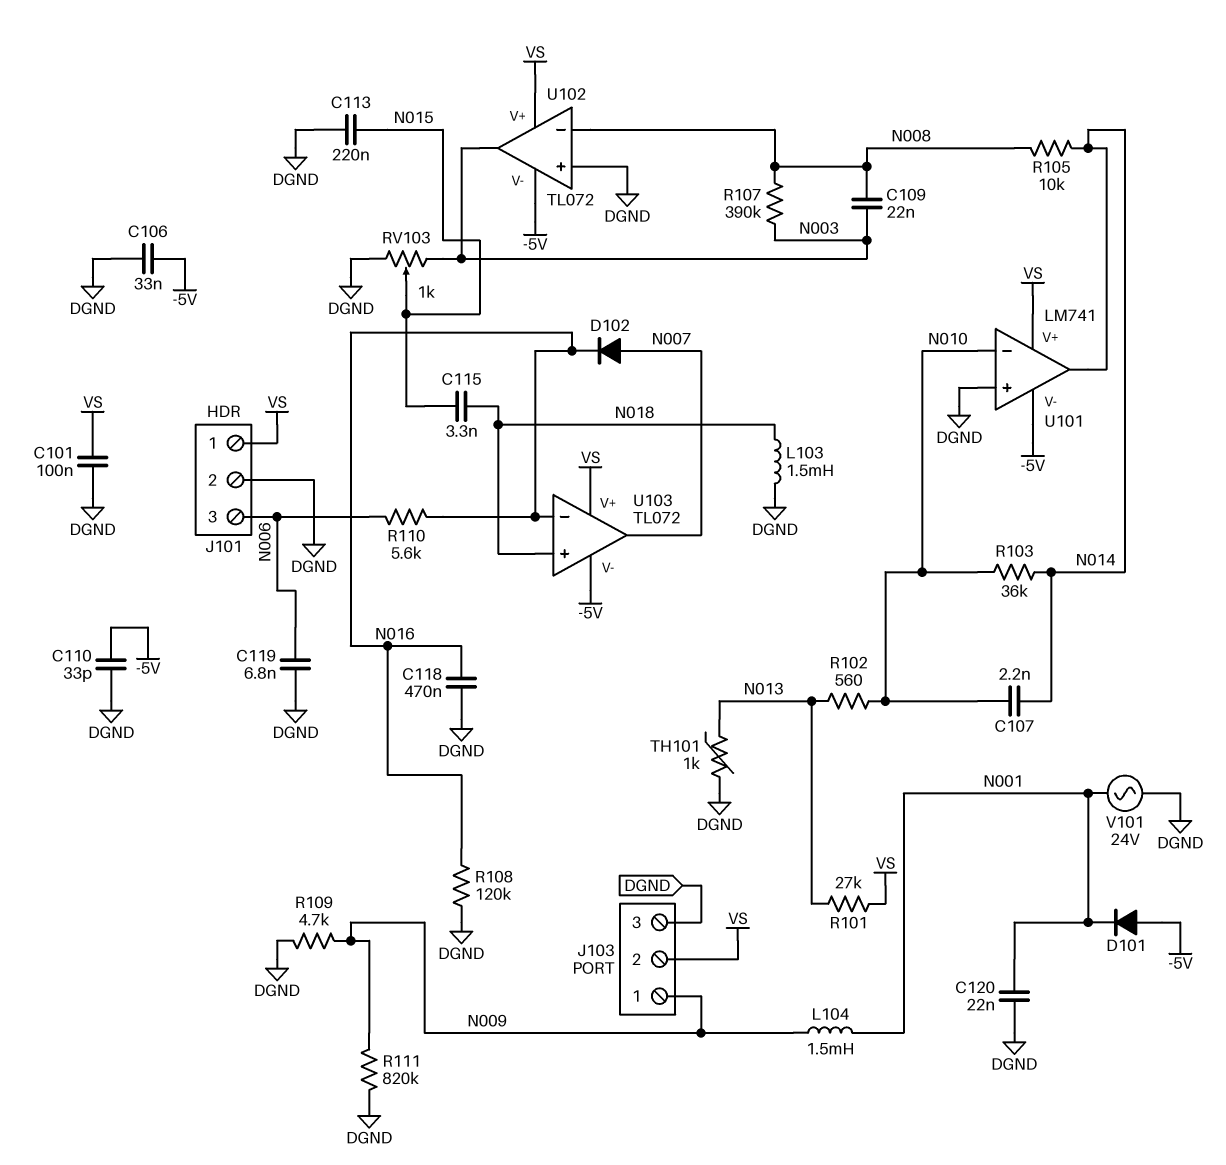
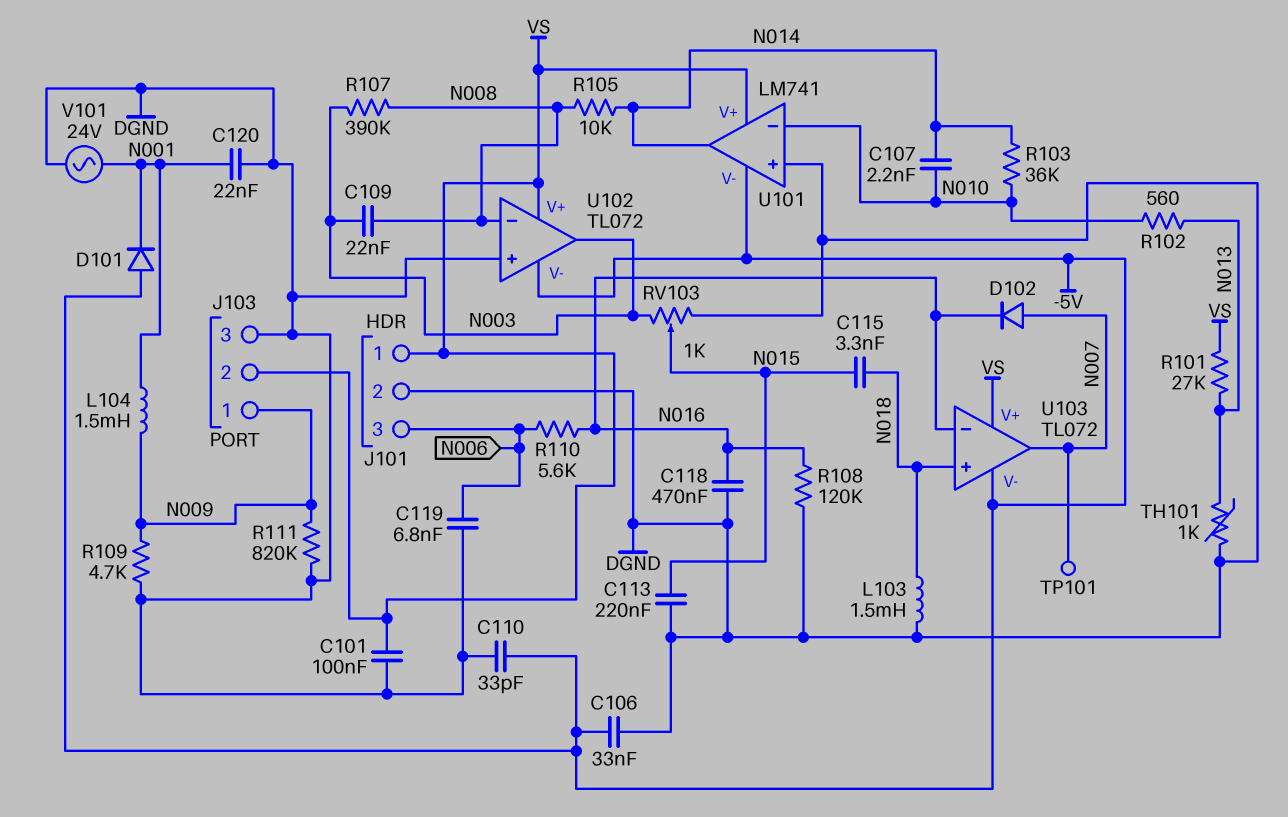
TP101: none -> test point (N007)

